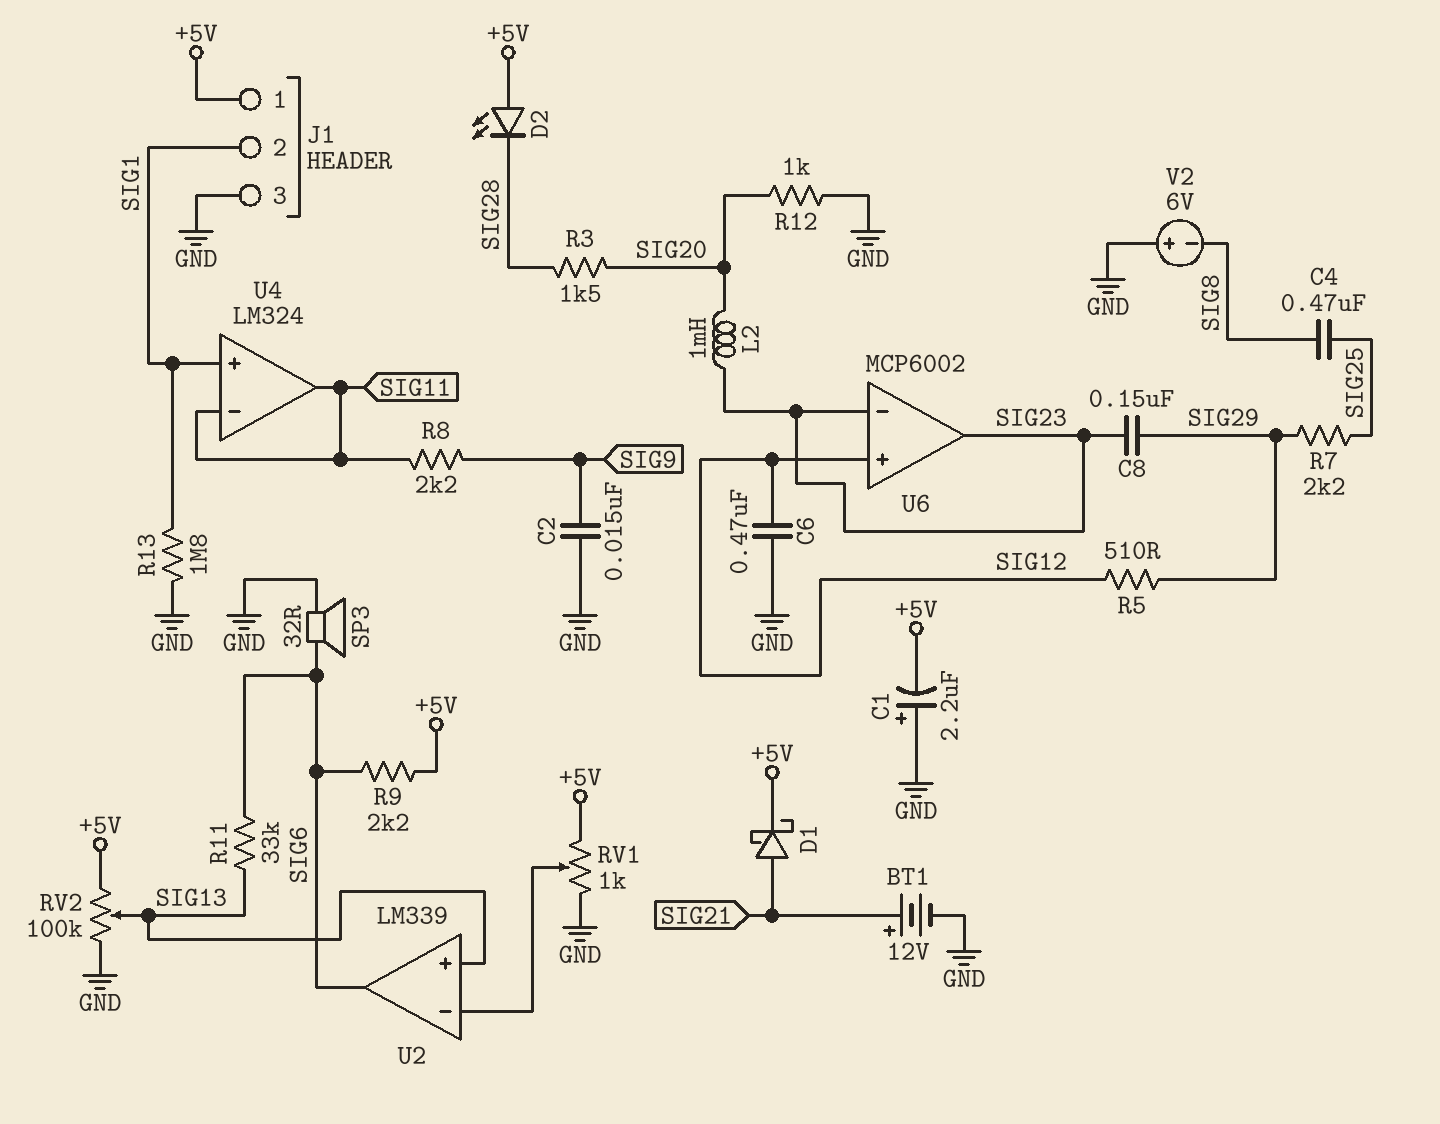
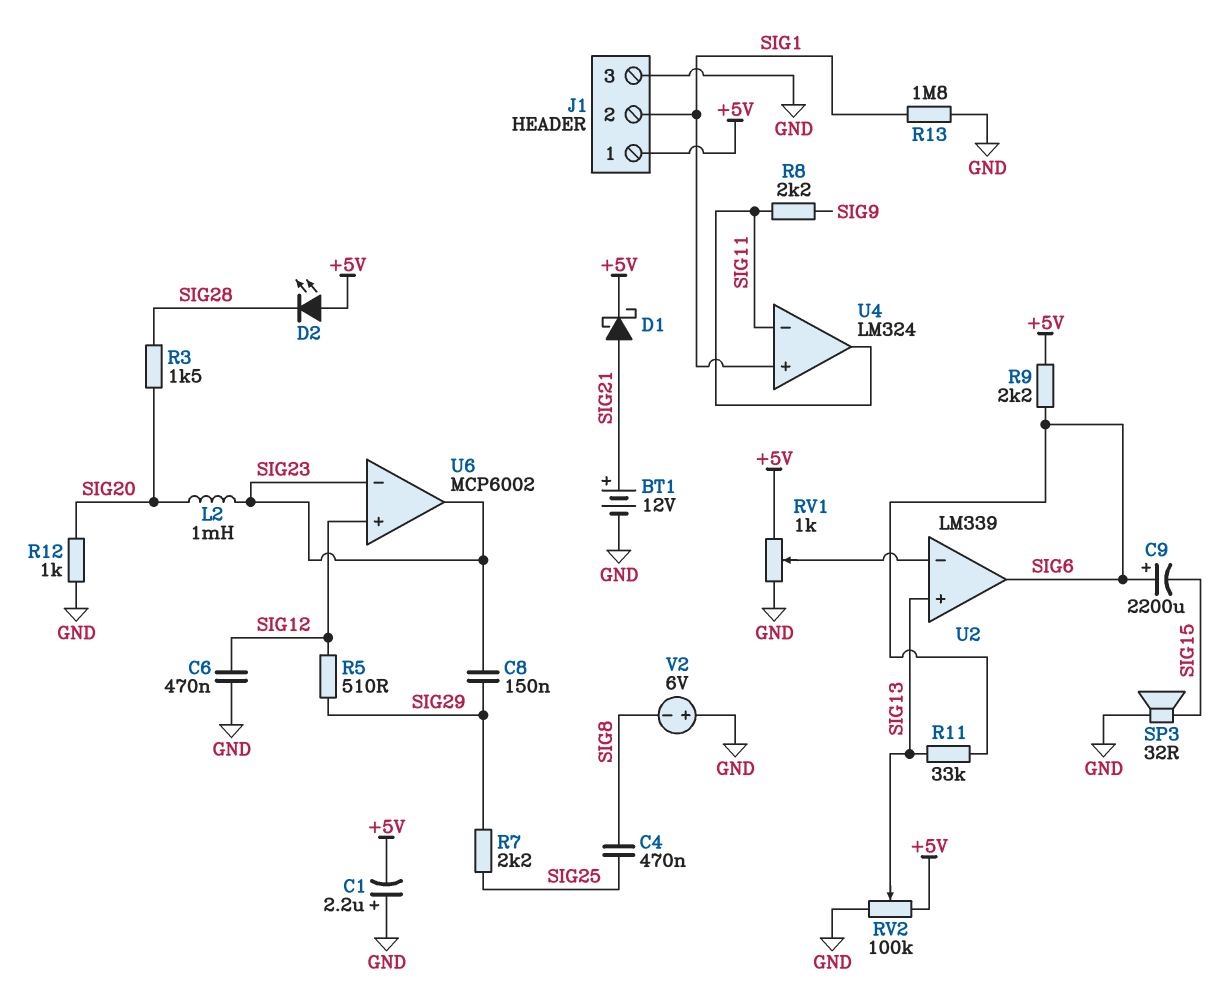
C2: 15nF (GND, SIG9) -> none
C9: none -> 2200uF (plus SIG6, minus SIG15)
SP3: speaker 32R (GND, SIG6) -> speaker 32R (GND, SIG15)

